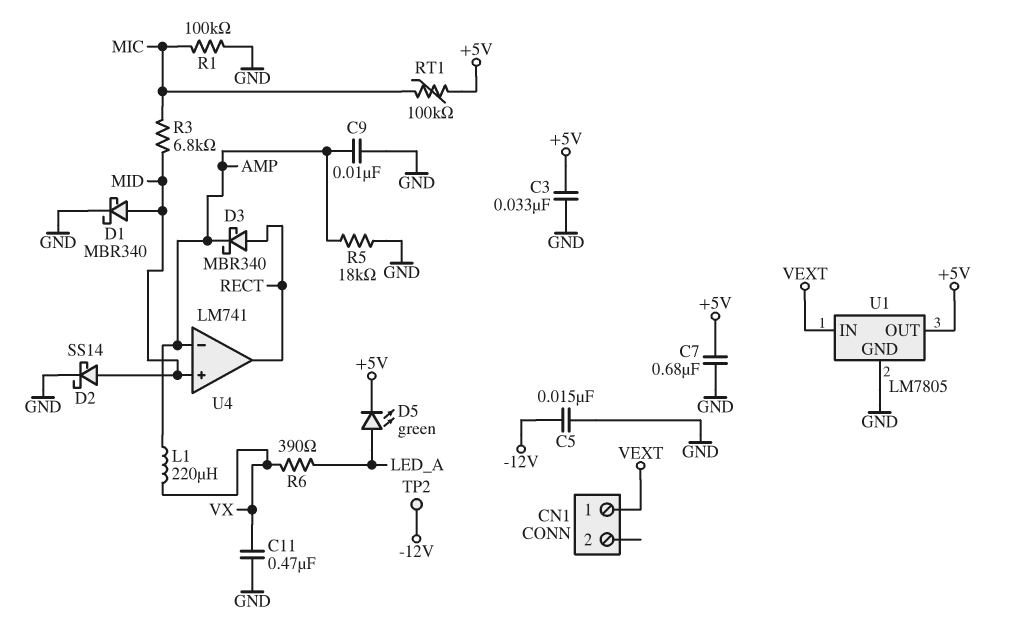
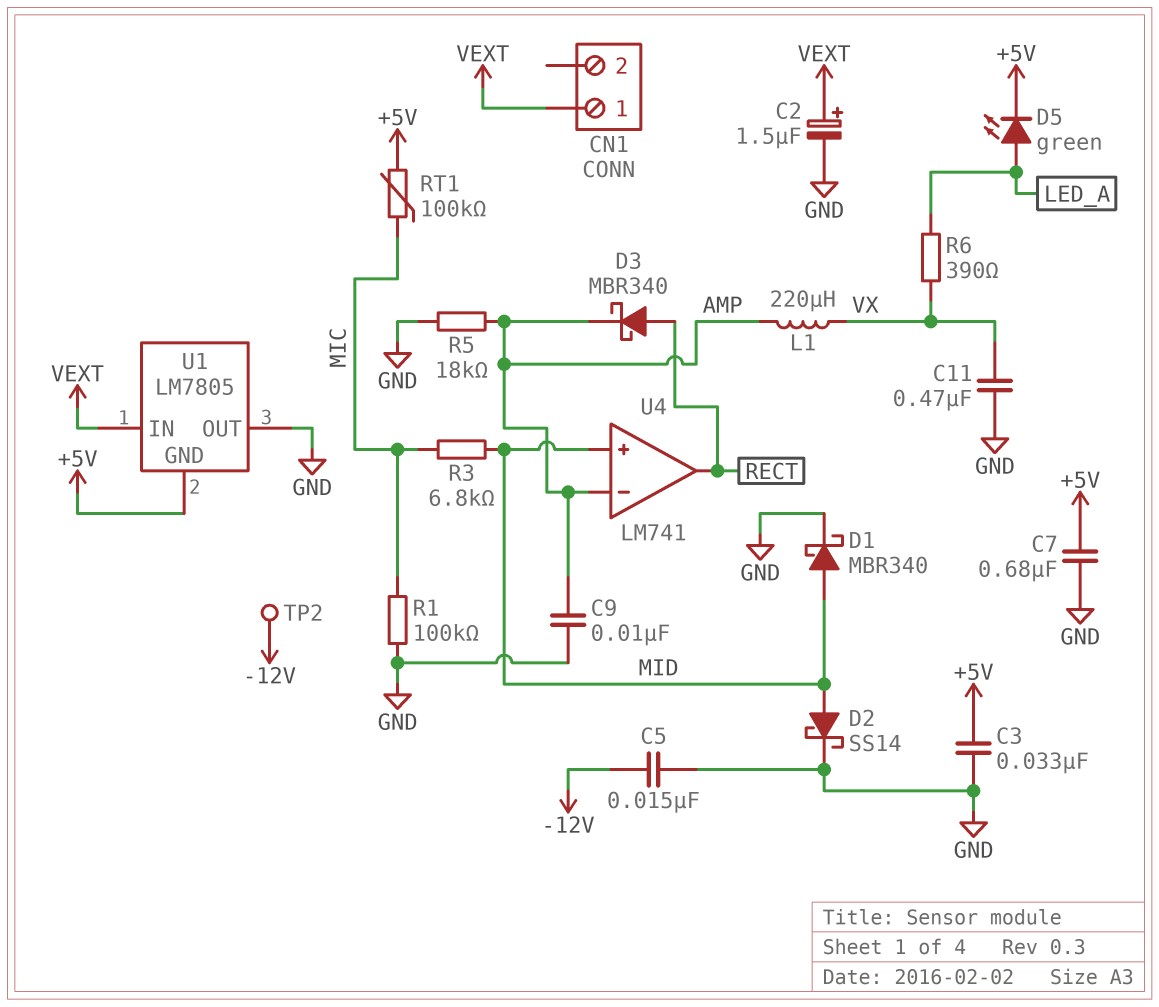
C2: none -> 1.5uF (plus VEXT, minus GND)
U1 pin GND: GND -> +5V
U1 pin OUT: +5V -> GND

